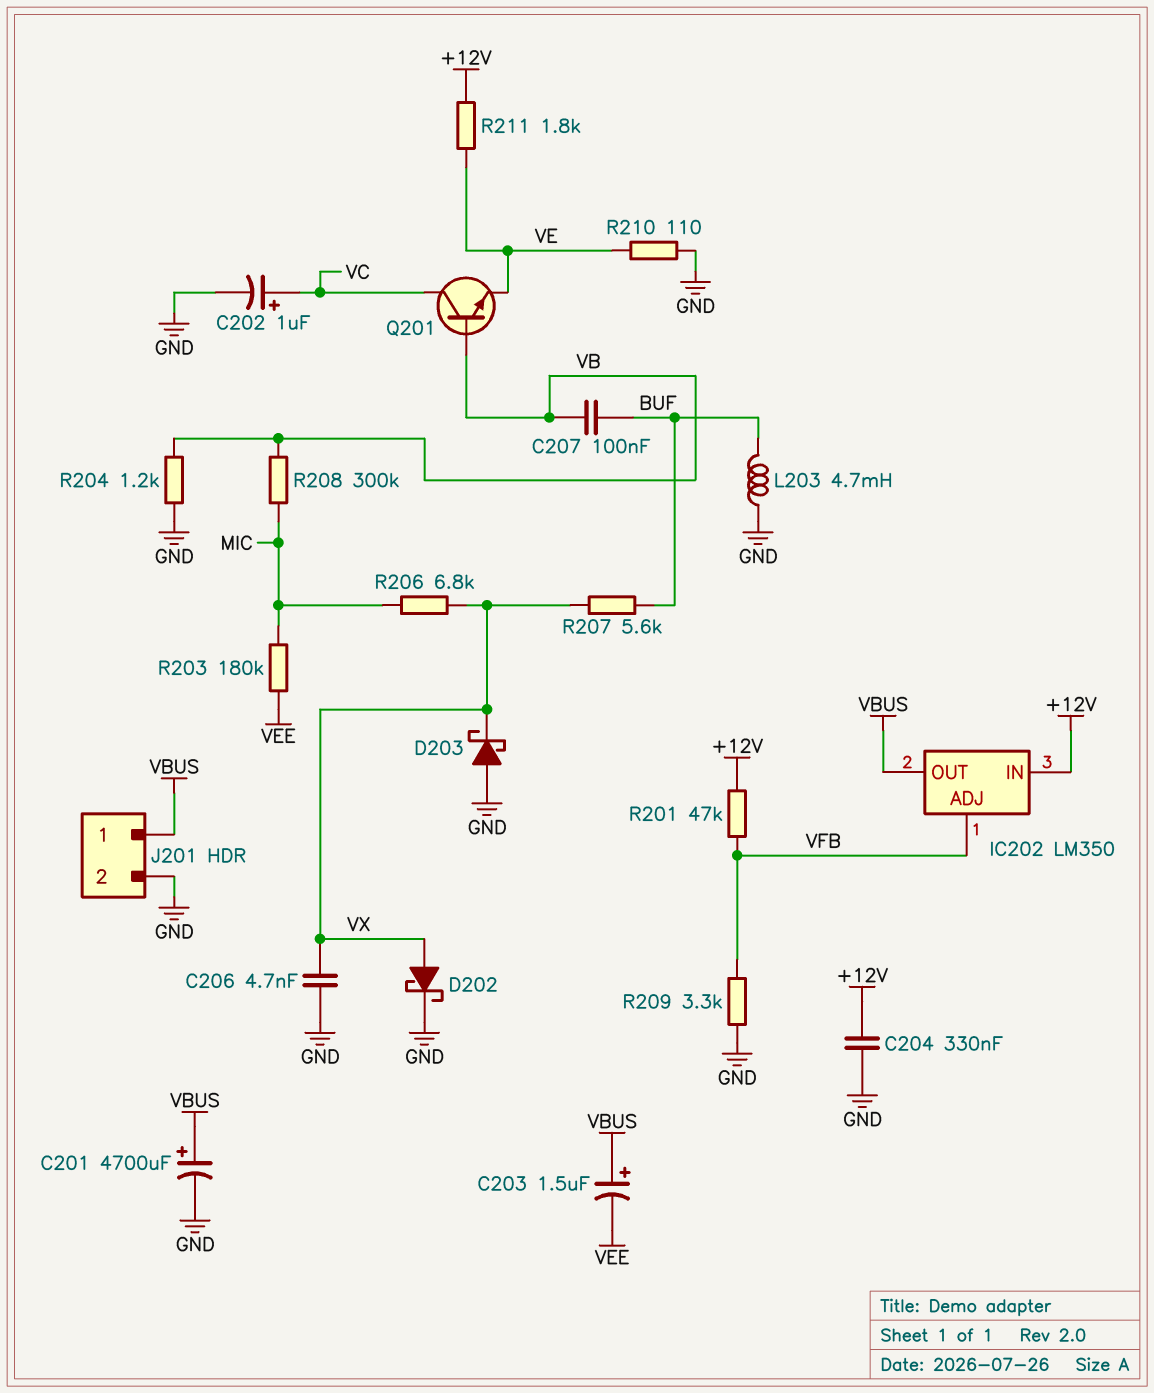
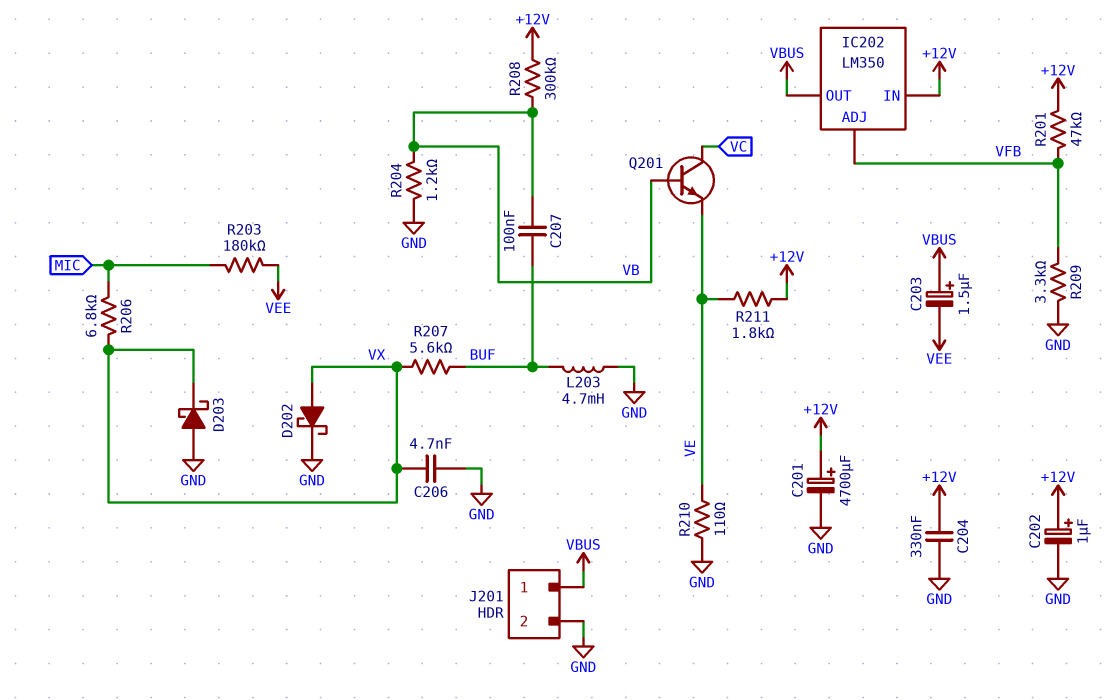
C201: 4700uF (plus VBUS, minus GND) -> 4700uF (plus +12V, minus GND)
C202: 1uF (plus VC, minus GND) -> 1uF (plus +12V, minus GND)
R208: 300k (MIC, VB) -> 300k (+12V, VB)

